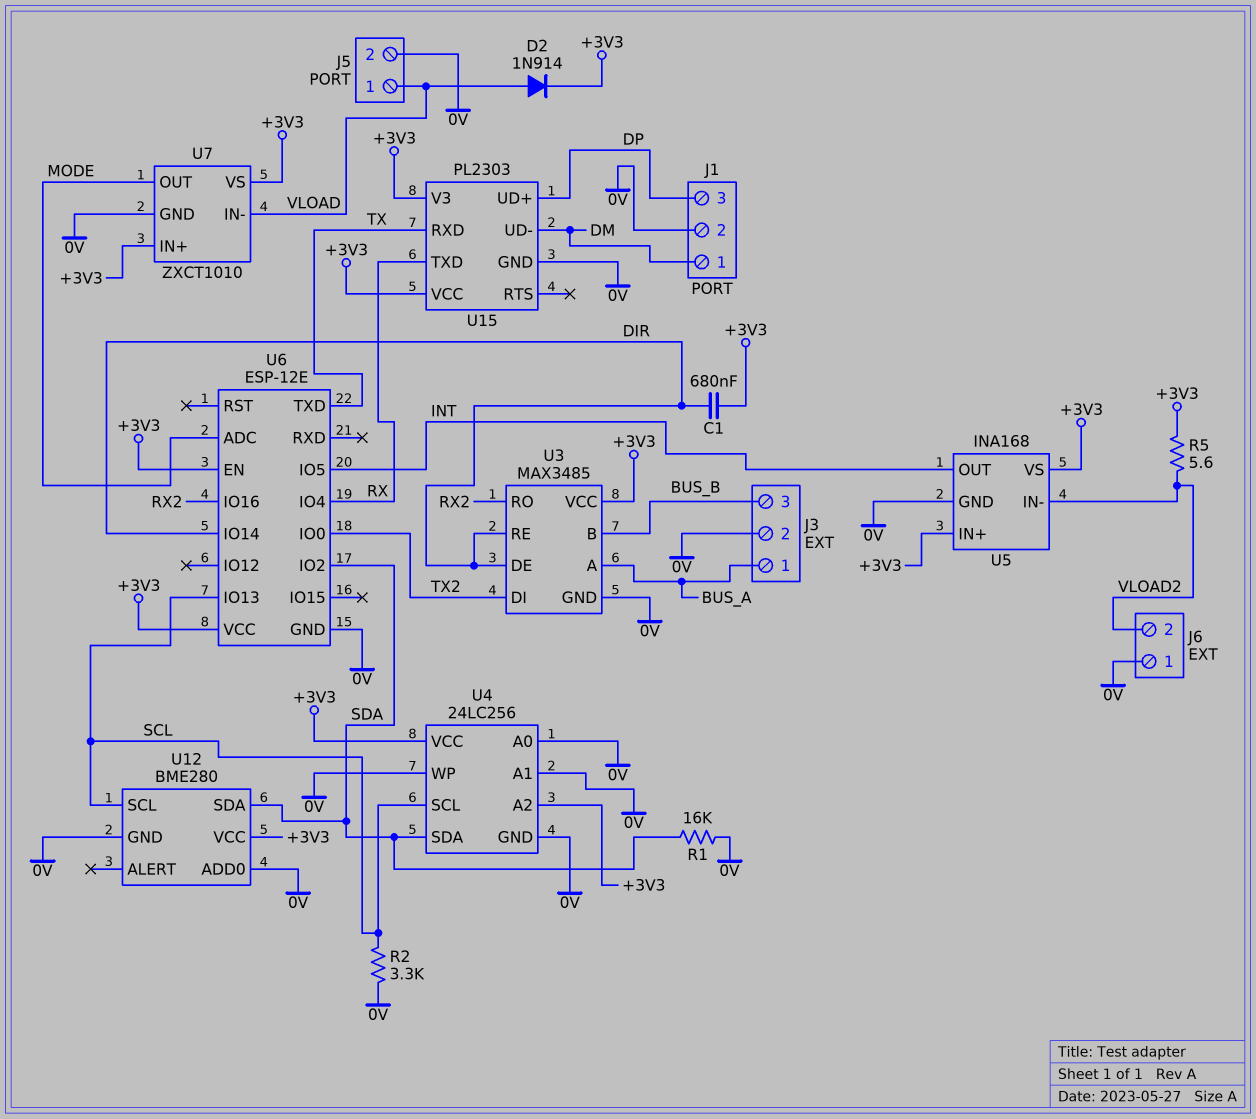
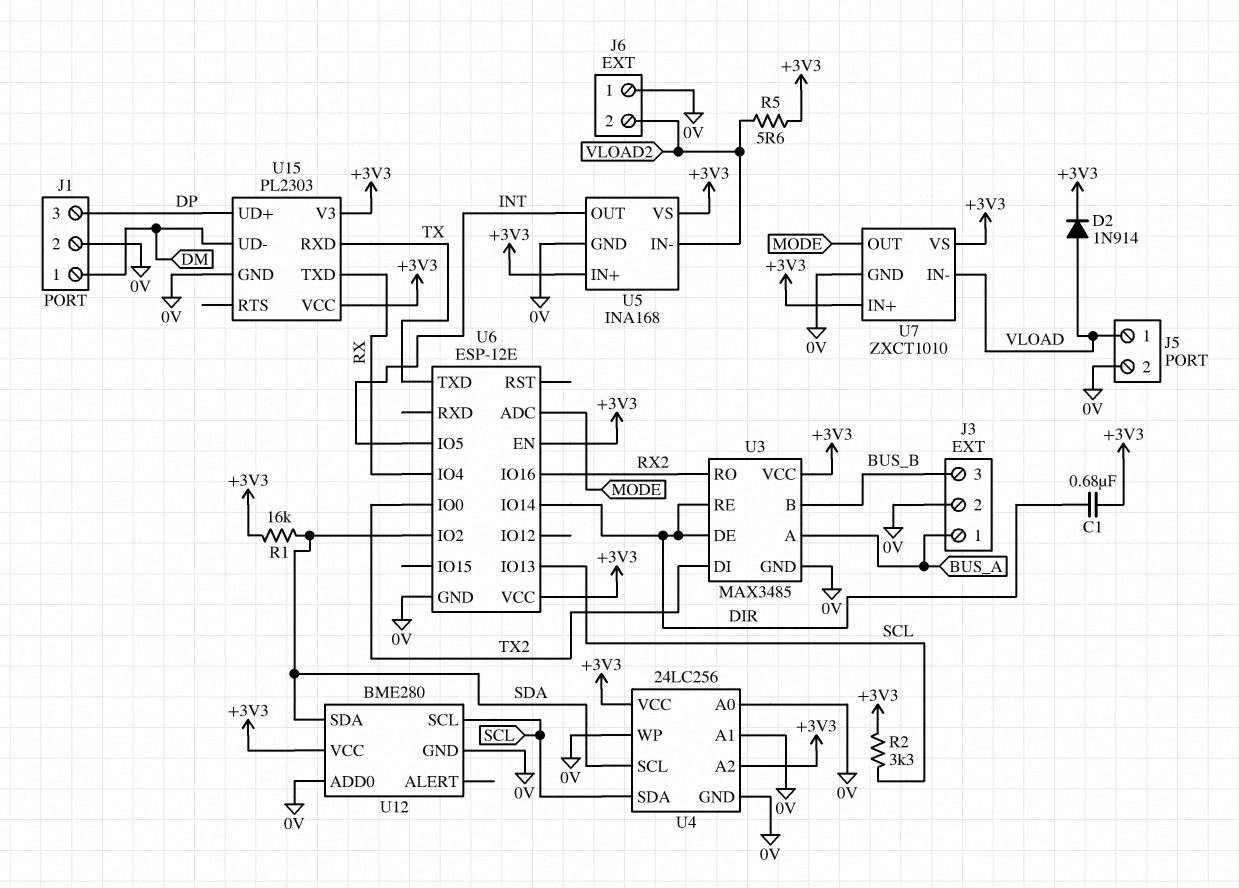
R1: 16k (0V, SDA) -> 16k (+3V3, SDA)
R2: 3.3k (0V, SCL) -> 3.3k (+3V3, SCL)
U4 pin SCL: SCL -> SDA
U4 pin SDA: SDA -> SCL

